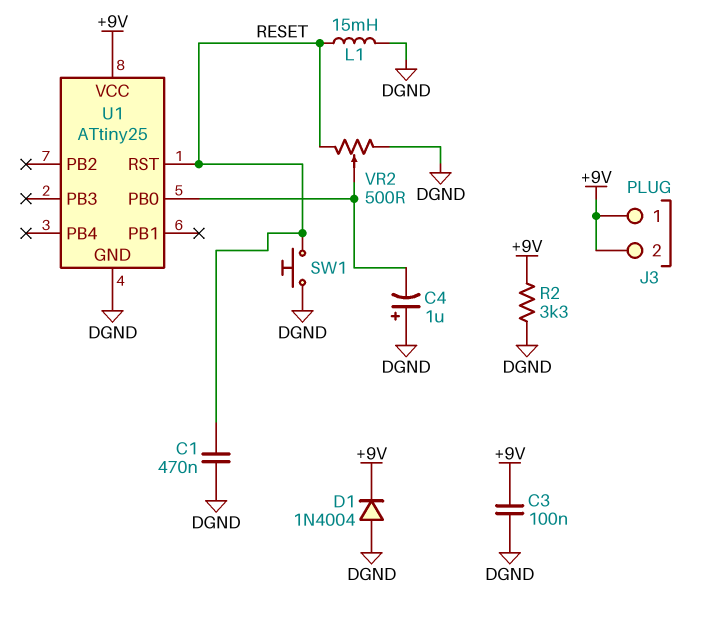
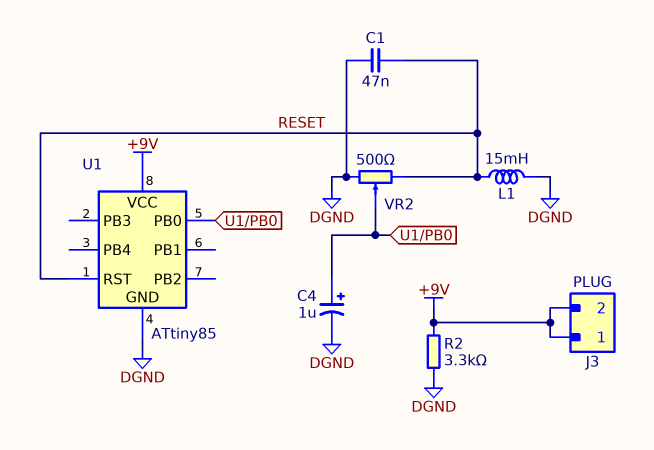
C1: 470nF (DGND, RESET) -> 47nF (DGND, RESET)
C3: 100nF (+9V, DGND) -> none
C4: 1uF (plus DGND, minus U1/PB0) -> 1uF (plus U1/PB0, minus DGND)
D1: diode 1N4004 (A DGND, K +9V) -> none
SW1: button (DGND, RESET) -> none
U1: ATtiny25 -> ATtiny85

